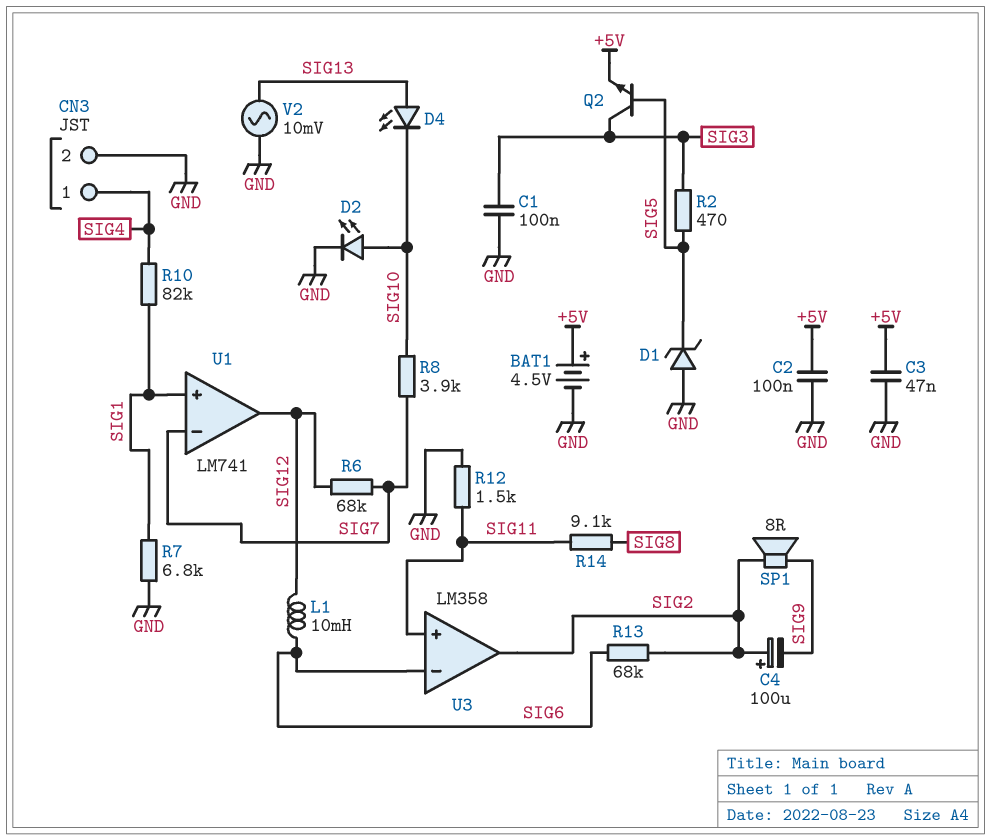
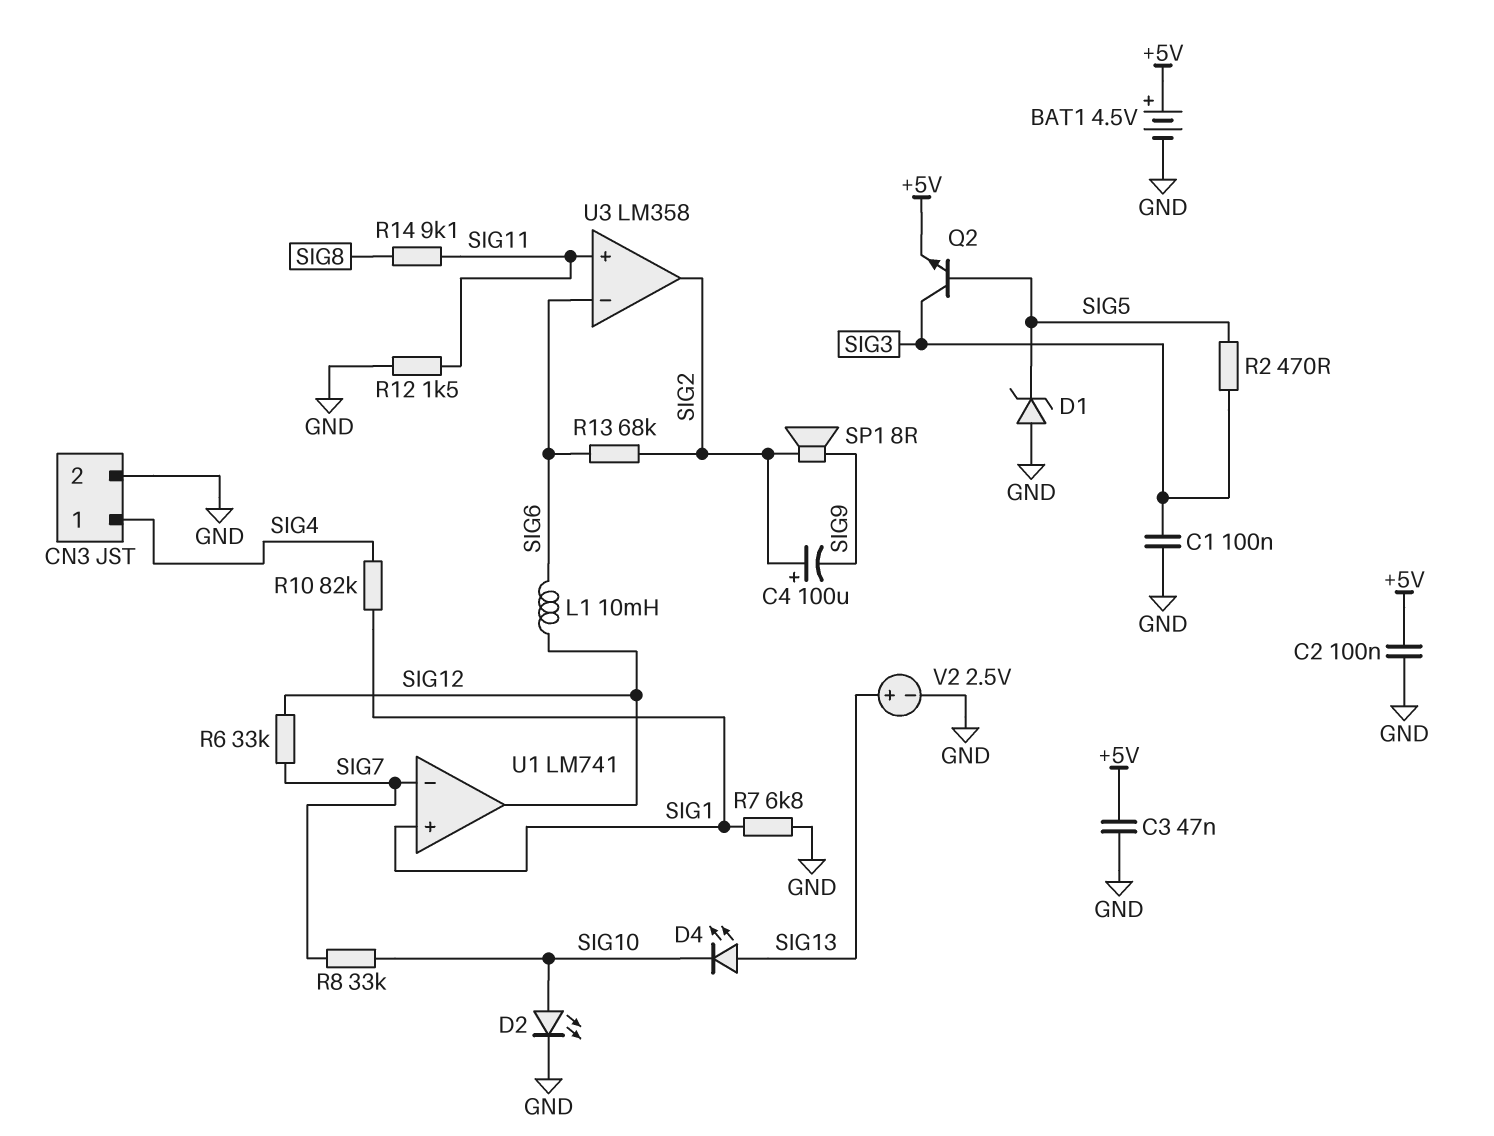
R6: 68k (SIG7, SIG12) -> 33k (SIG7, SIG12)
R8: 3.9k (SIG7, SIG10) -> 33k (SIG7, SIG10)
V2: AC 10mV (GND, SIG13) -> 2.5V (plus SIG13, minus GND)

